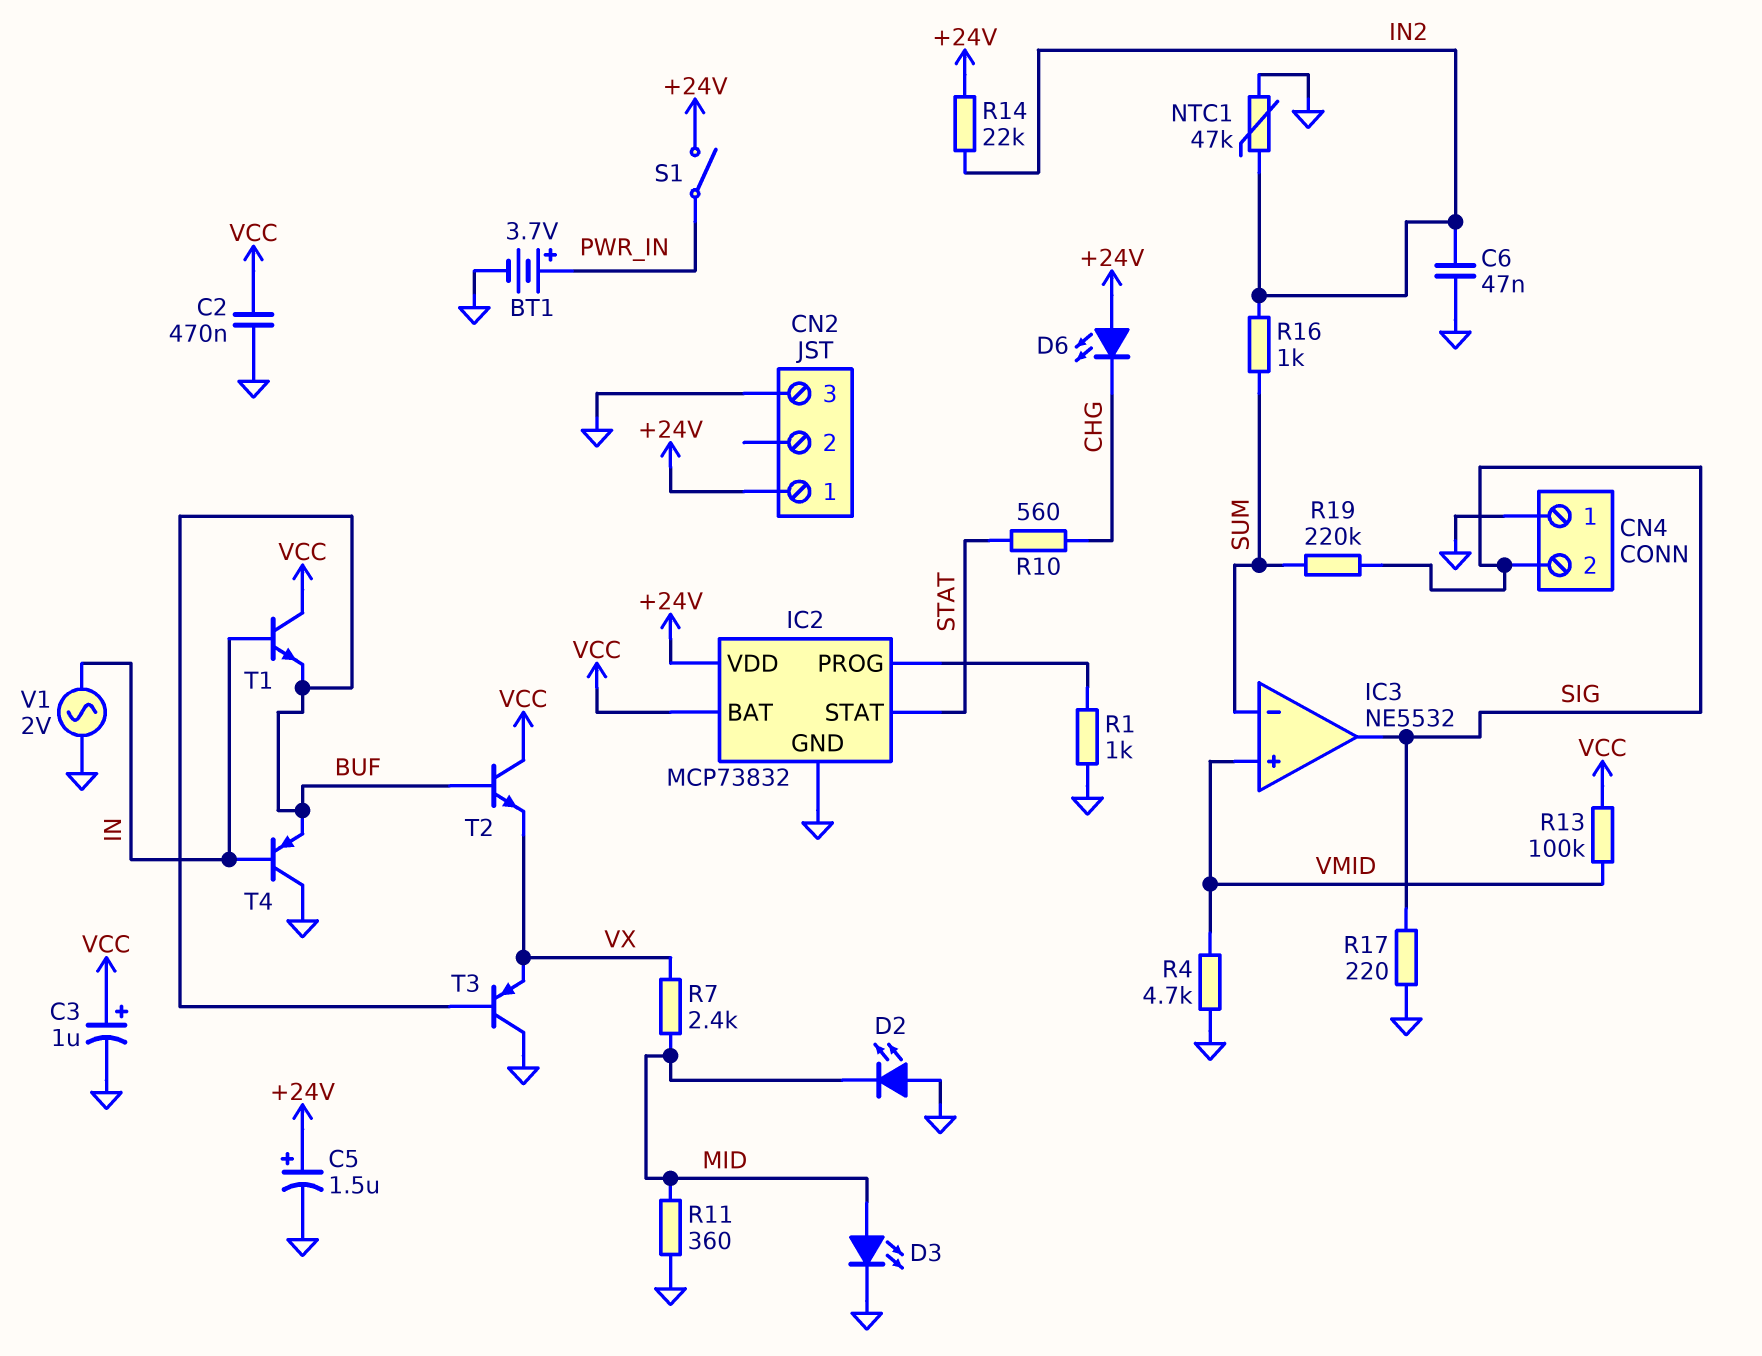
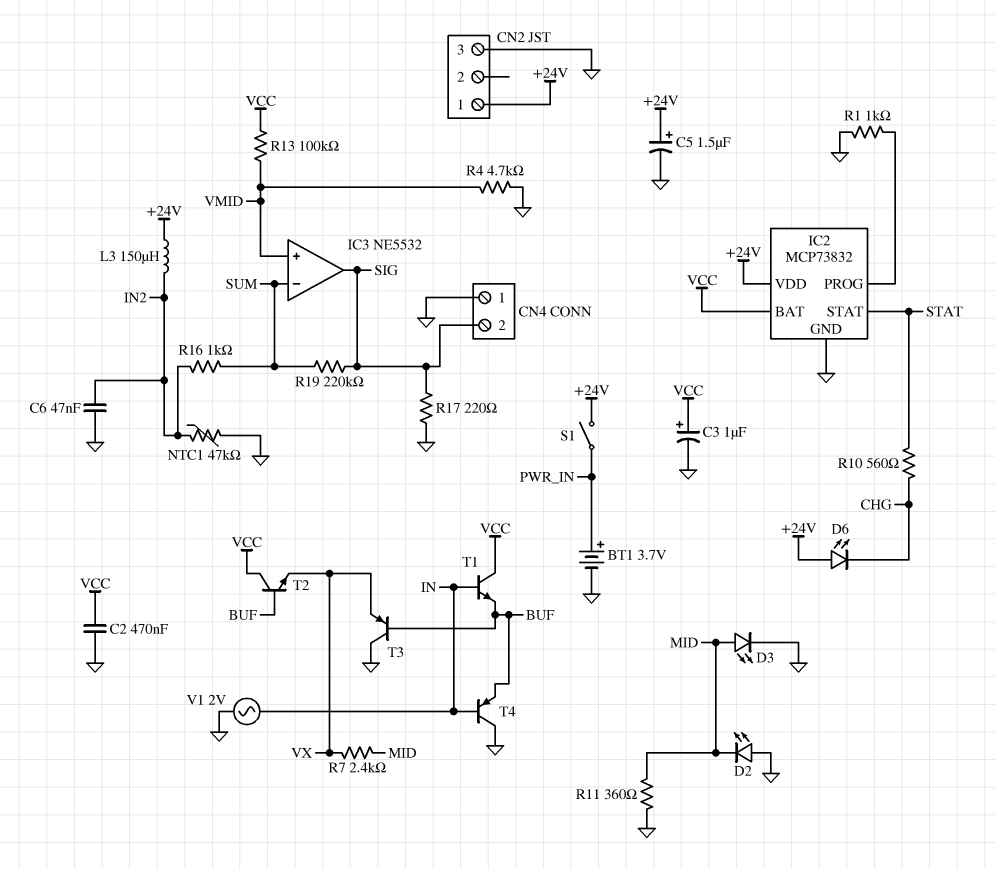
L3: none -> 150uH (+24V, IN2)
R14: 22k (+24V, IN2) -> none

